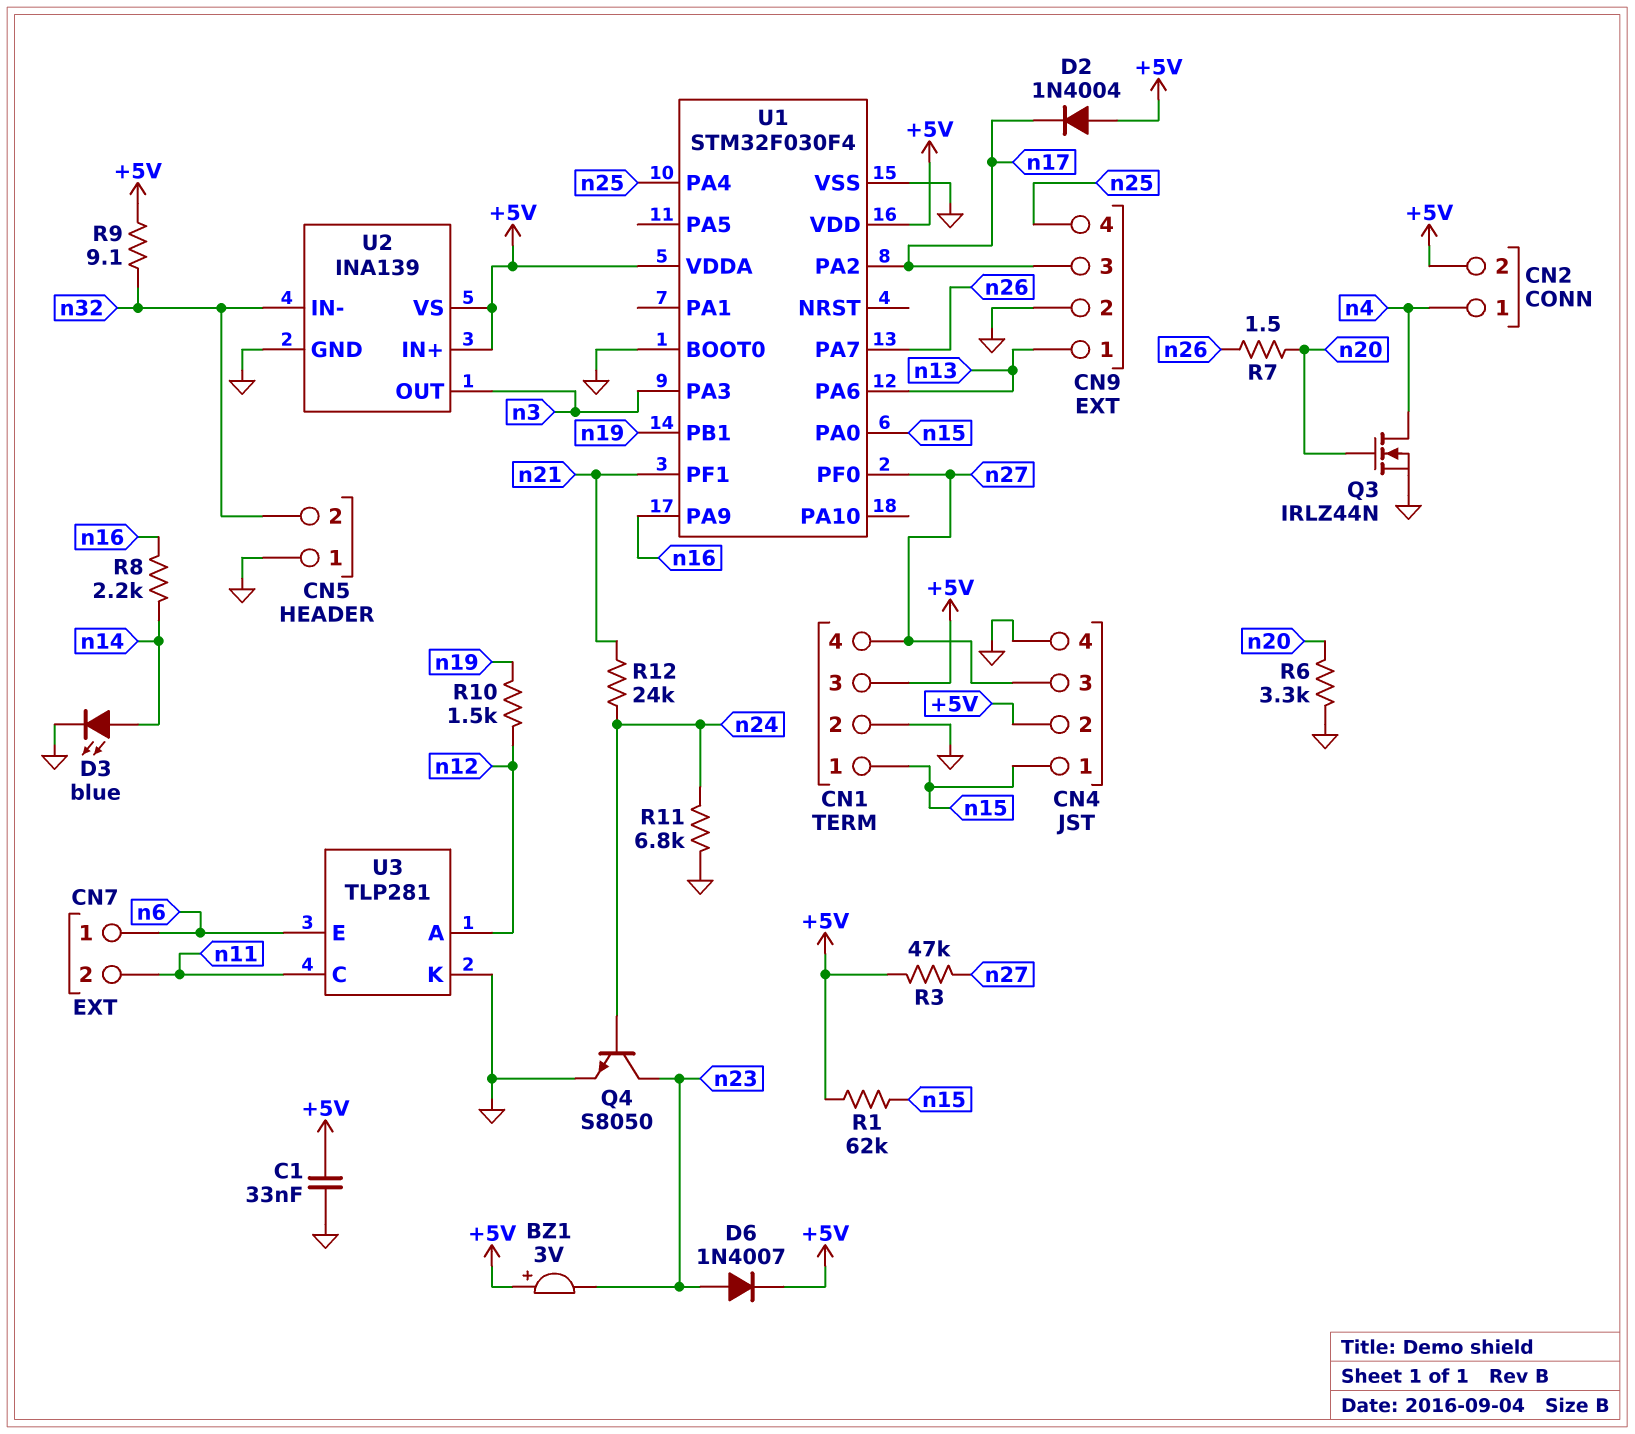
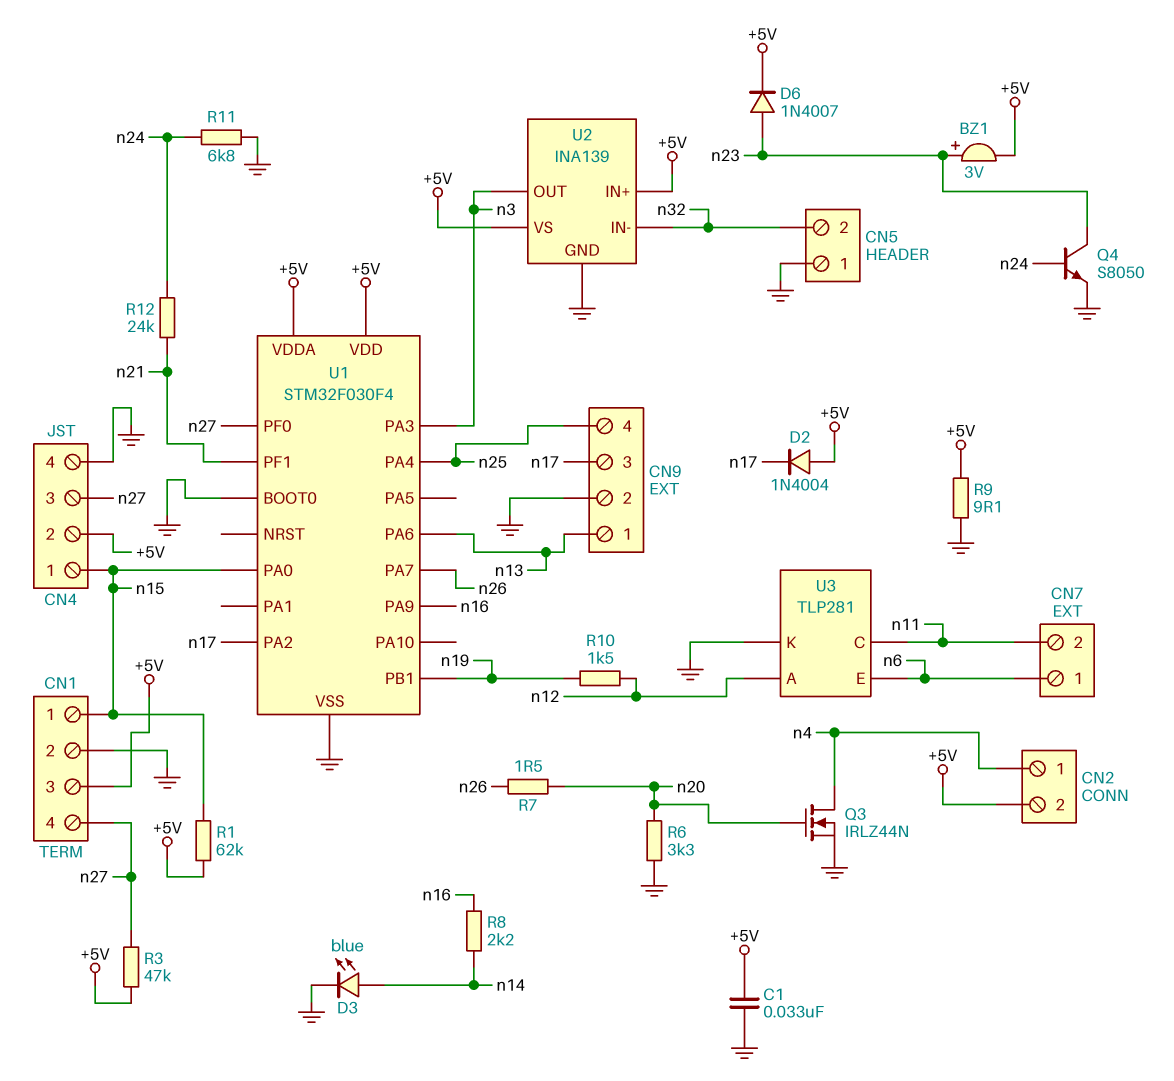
BZ1: buzzer 3V (plus +5V, minus n23) -> buzzer 3V (plus n23, minus +5V)
R9: 9.1 (+5V, n32) -> 9.1 (+5V, GND)

